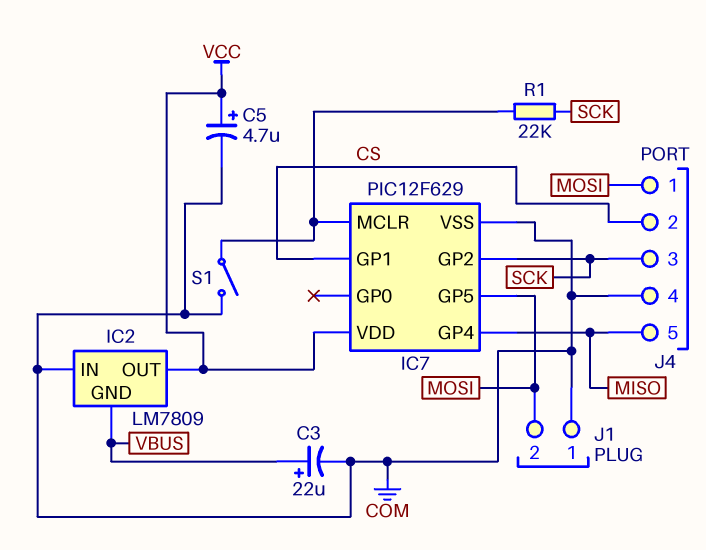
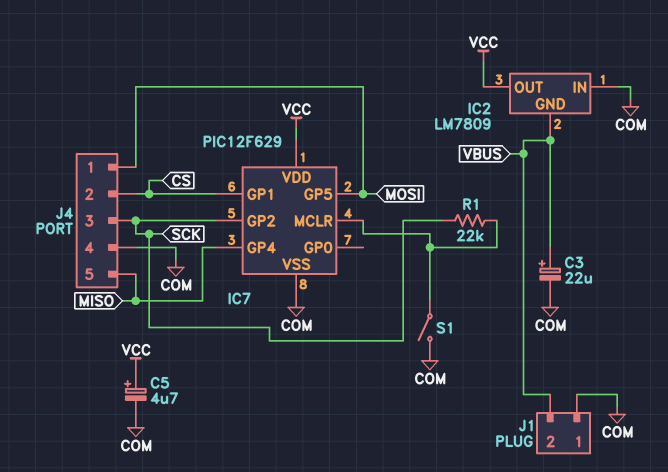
J1 pin 2: MOSI -> VBUS

